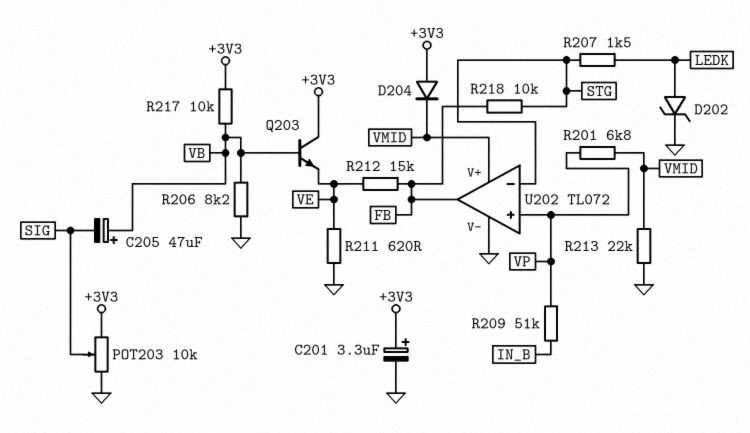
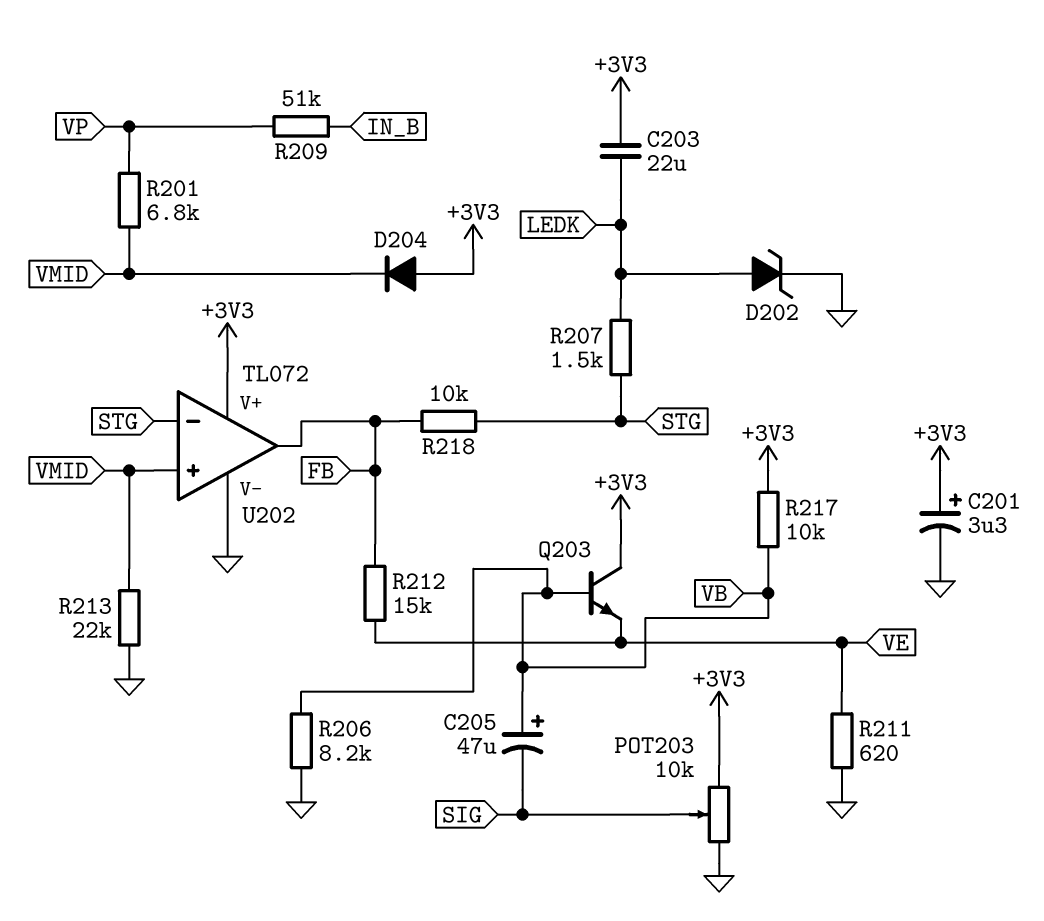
C203: none -> 22uF (+3V3, LEDK)
U202 pin V+: VMID -> +3V3
U202 pin in+: VP -> VMID

